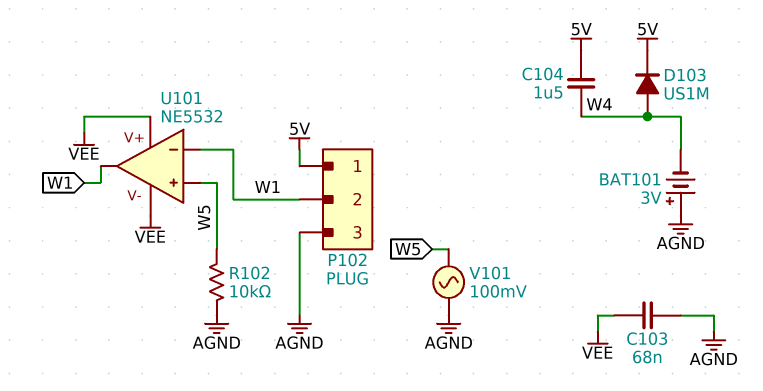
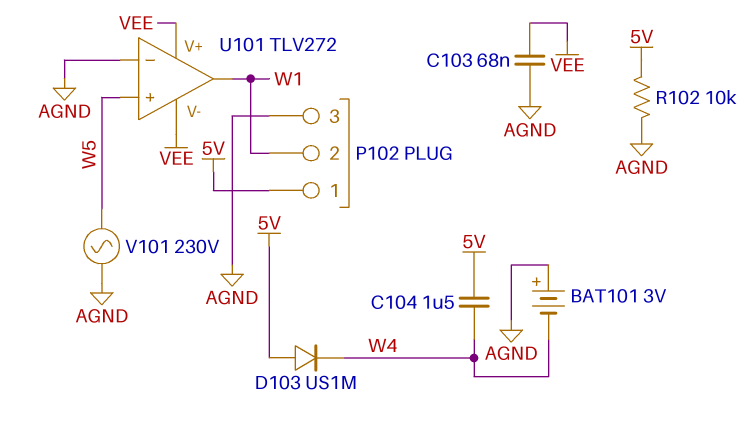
D103: diode US1M (A W4, K 5V) -> diode US1M (A 5V, K W4)
R102: 10k (AGND, W5) -> 10k (5V, AGND)
U101: NE5532 -> TLV272
U101 pin in-: W1 -> AGND
V101: AC 100mV (AGND, W5) -> AC 230V (AGND, W5)

